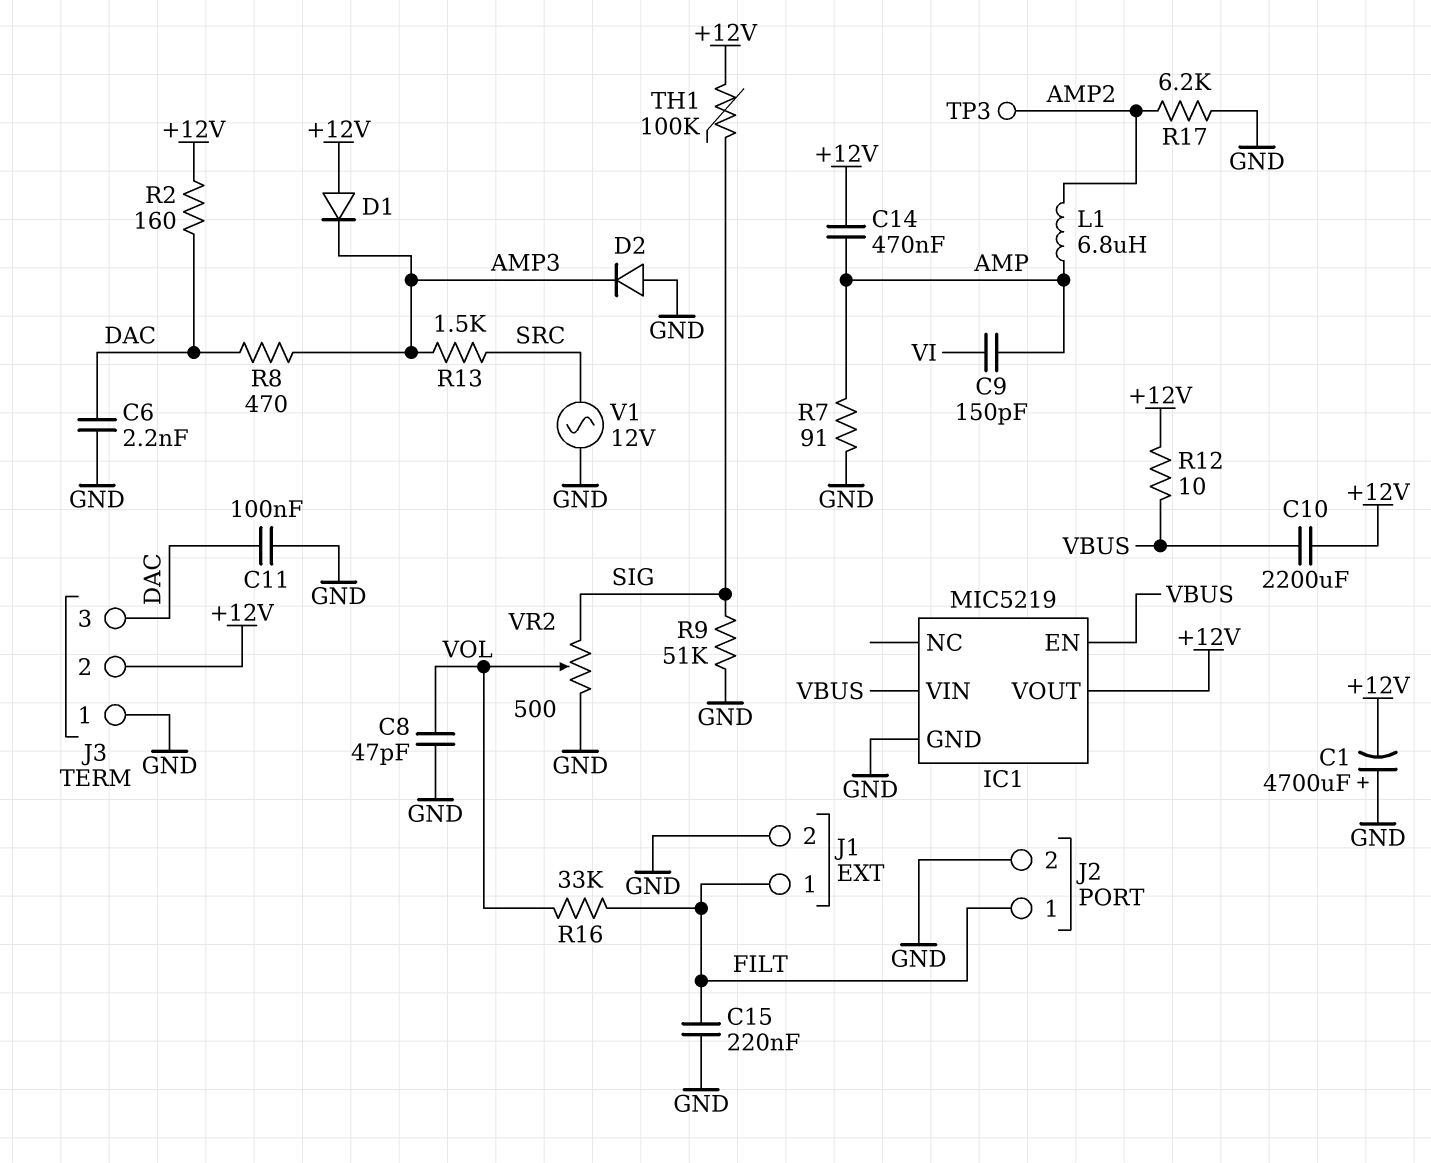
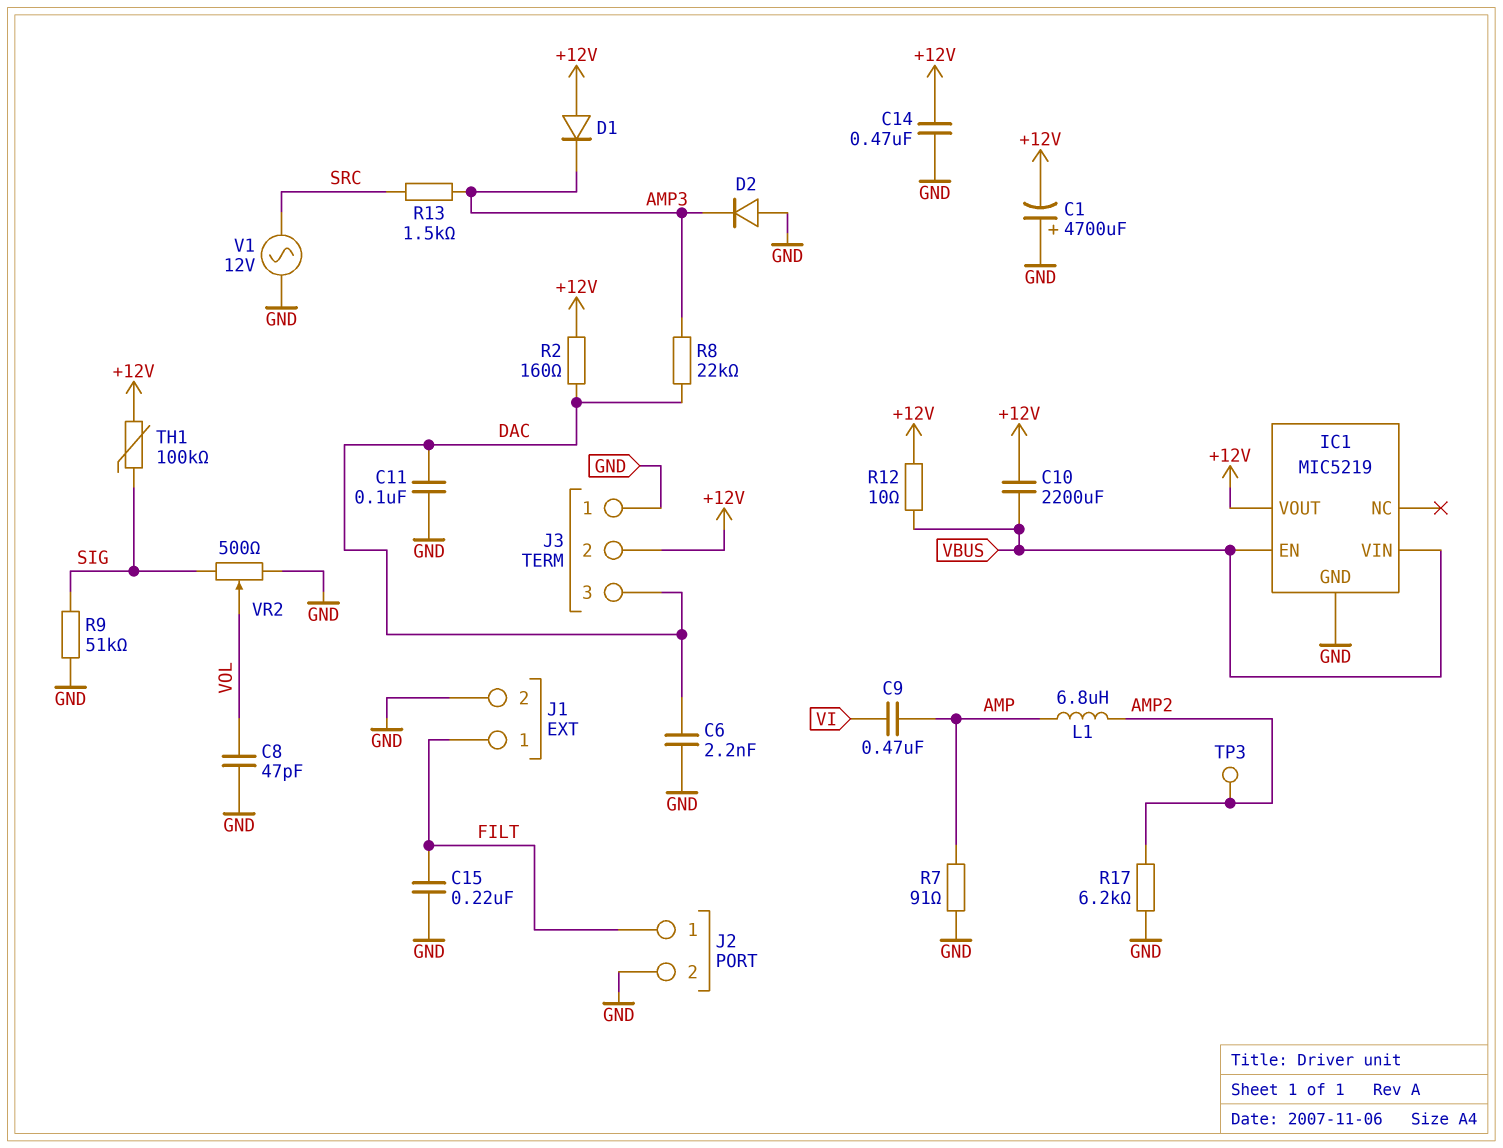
C9: 150pF (AMP, VI) -> 470nF (AMP, VI)
C14: 470nF (+12V, AMP) -> 470nF (+12V, GND)
R8: 470 (AMP3, DAC) -> 22k (AMP3, DAC)
R16: 33k (FILT, VOL) -> none

